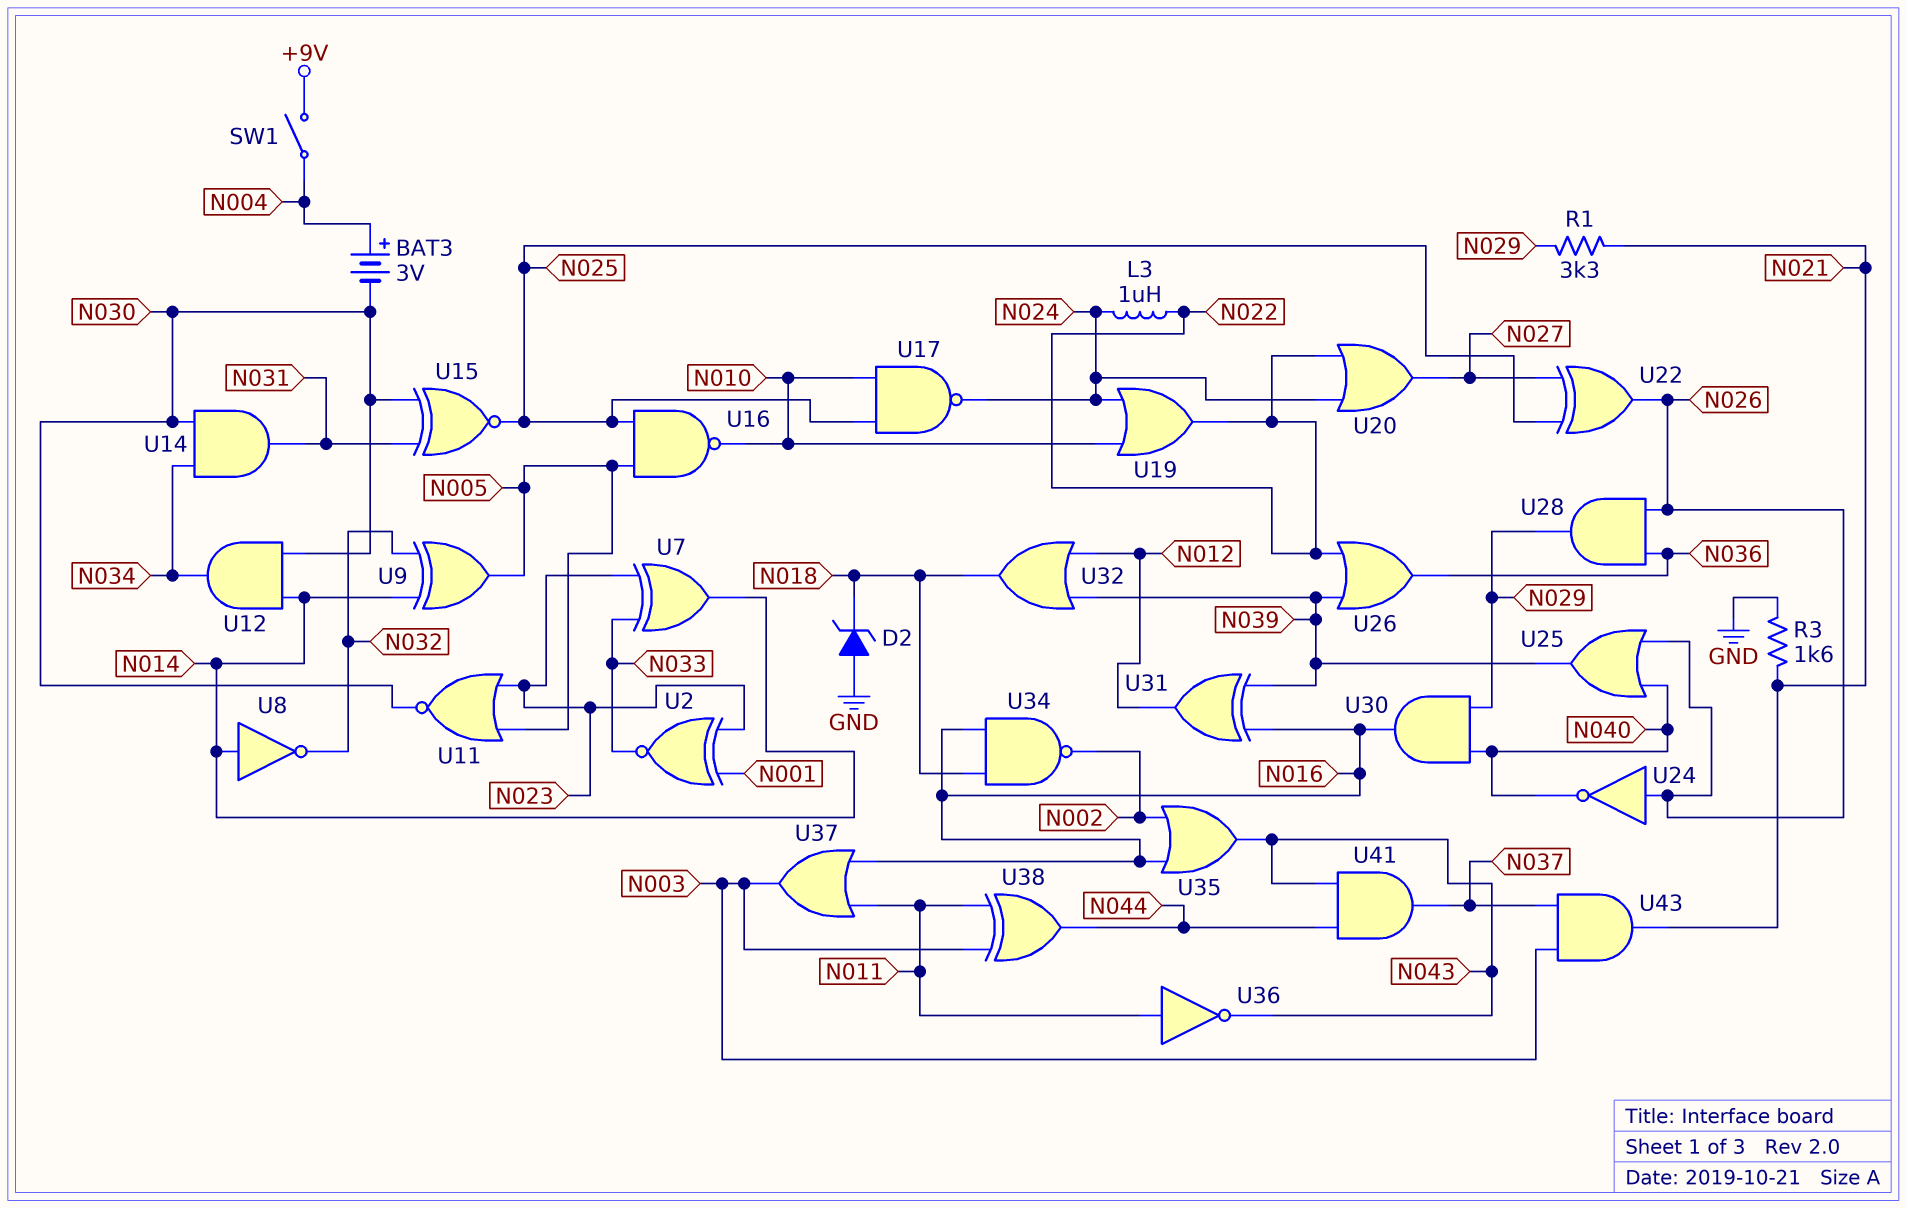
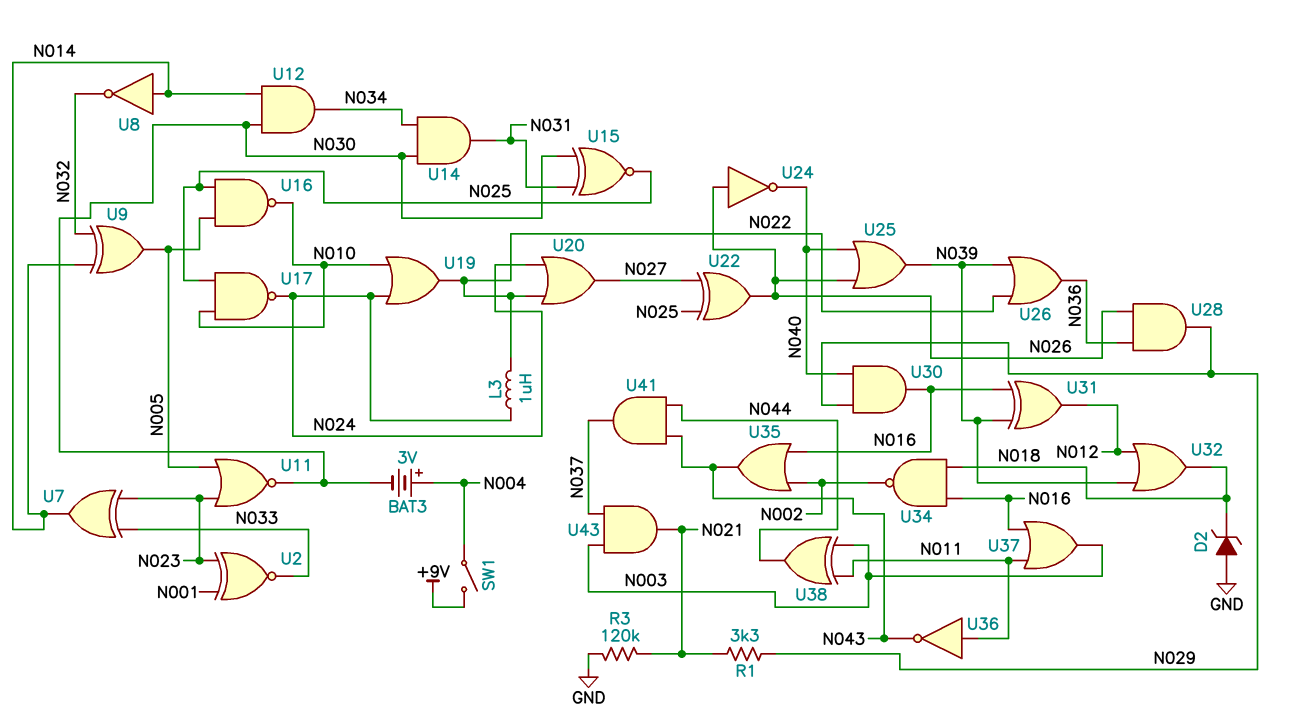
R3: 1.6k (GND, N021) -> 120k (GND, N021)

